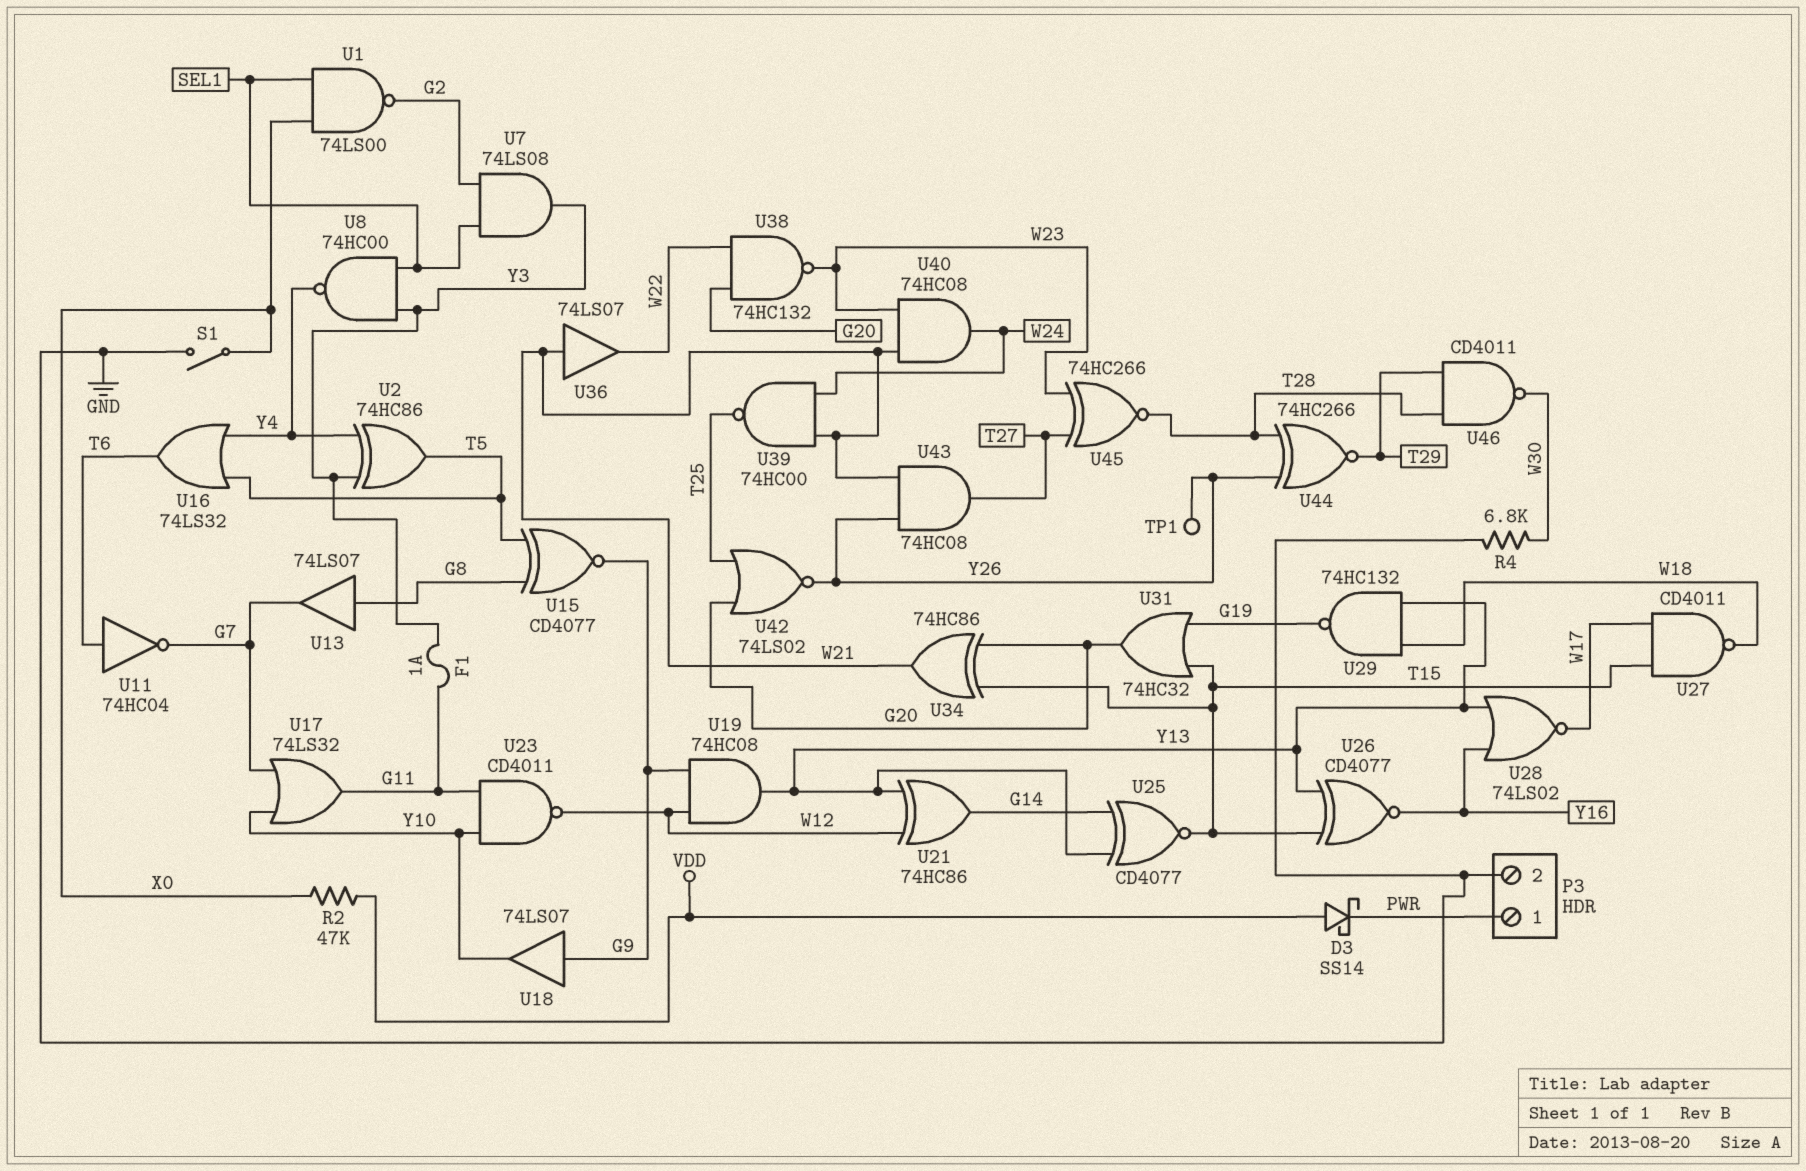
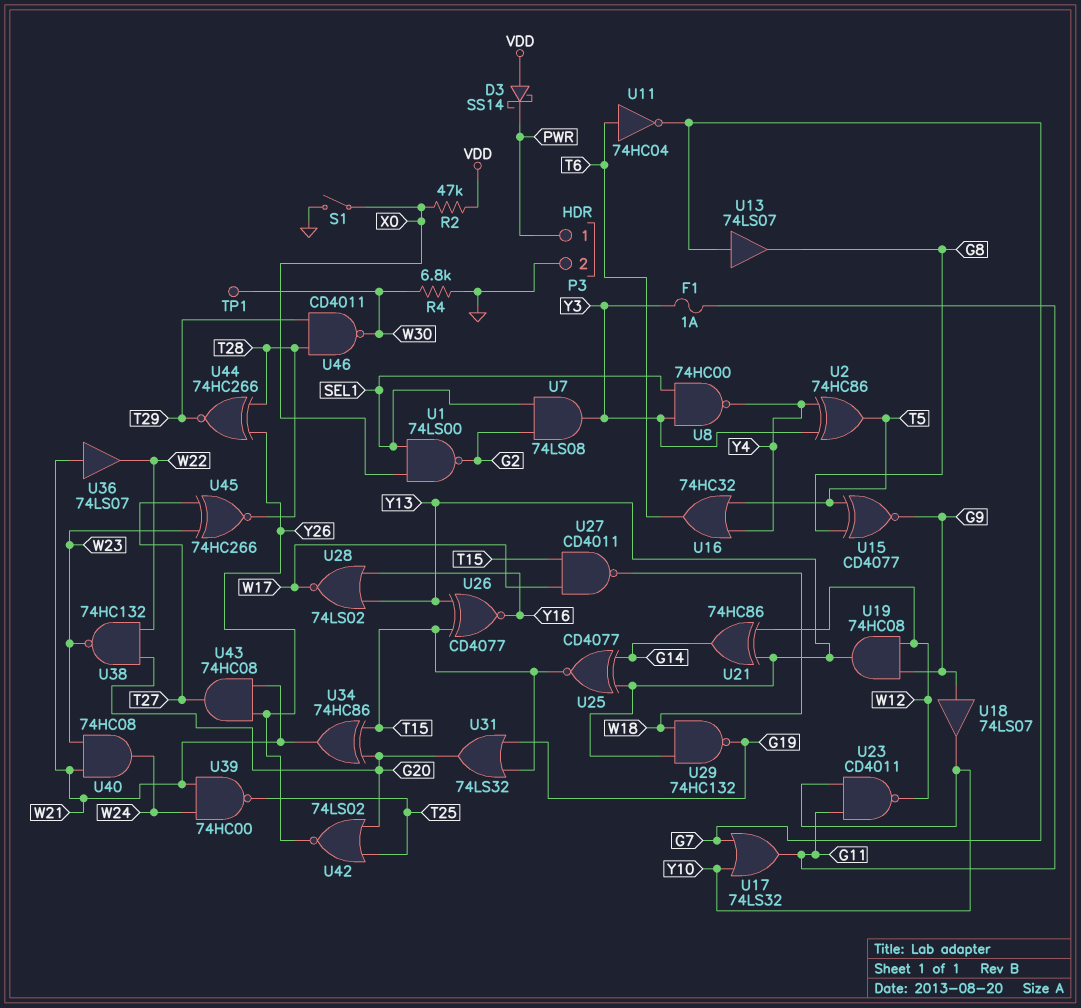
TP1: test point (Y26) -> test point (W30)
U13: buffer 74LS07 (in G8, out G7) -> buffer 74LS07 (in G7, out G8)
U16: OR 74LS32 (in T5, in Y4, out T6) -> OR 74HC32 (in T5, in Y4, out T6)
U31: OR 74HC32 (in G19, in T15, out G20) -> OR 74LS32 (in G19, in T15, out G20)

